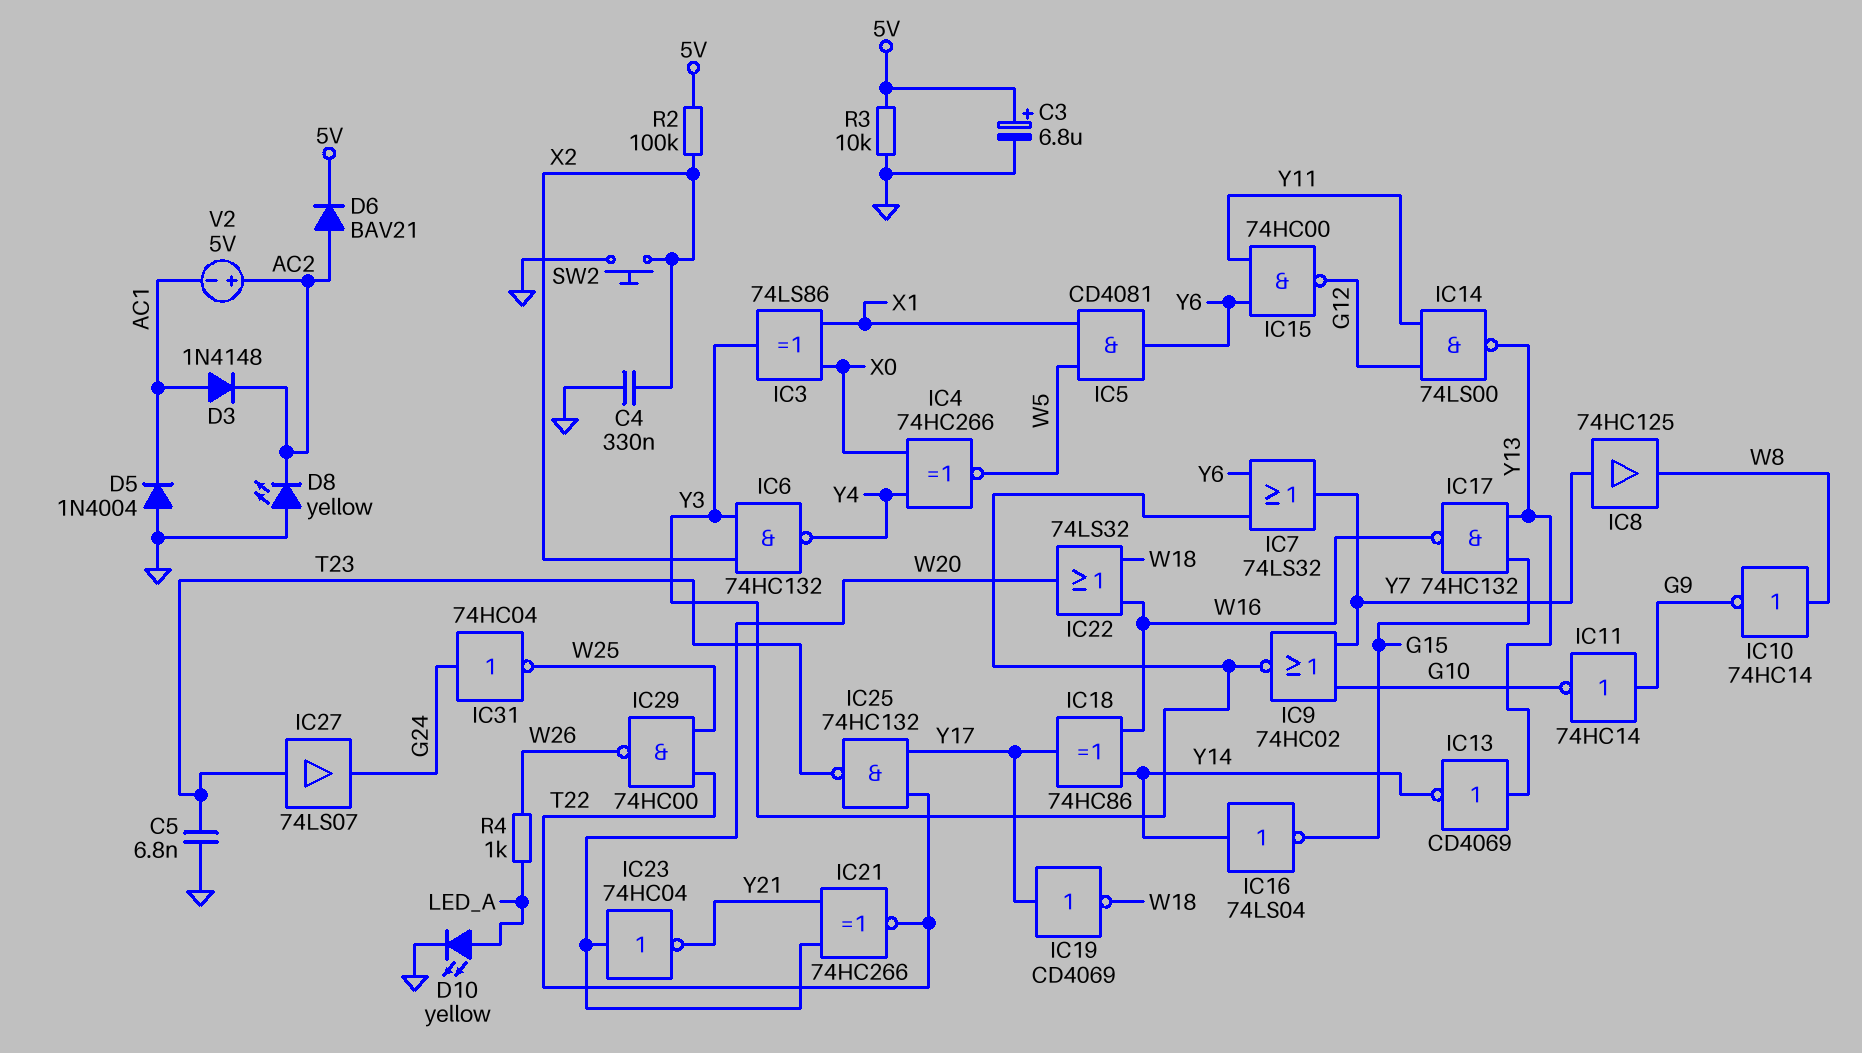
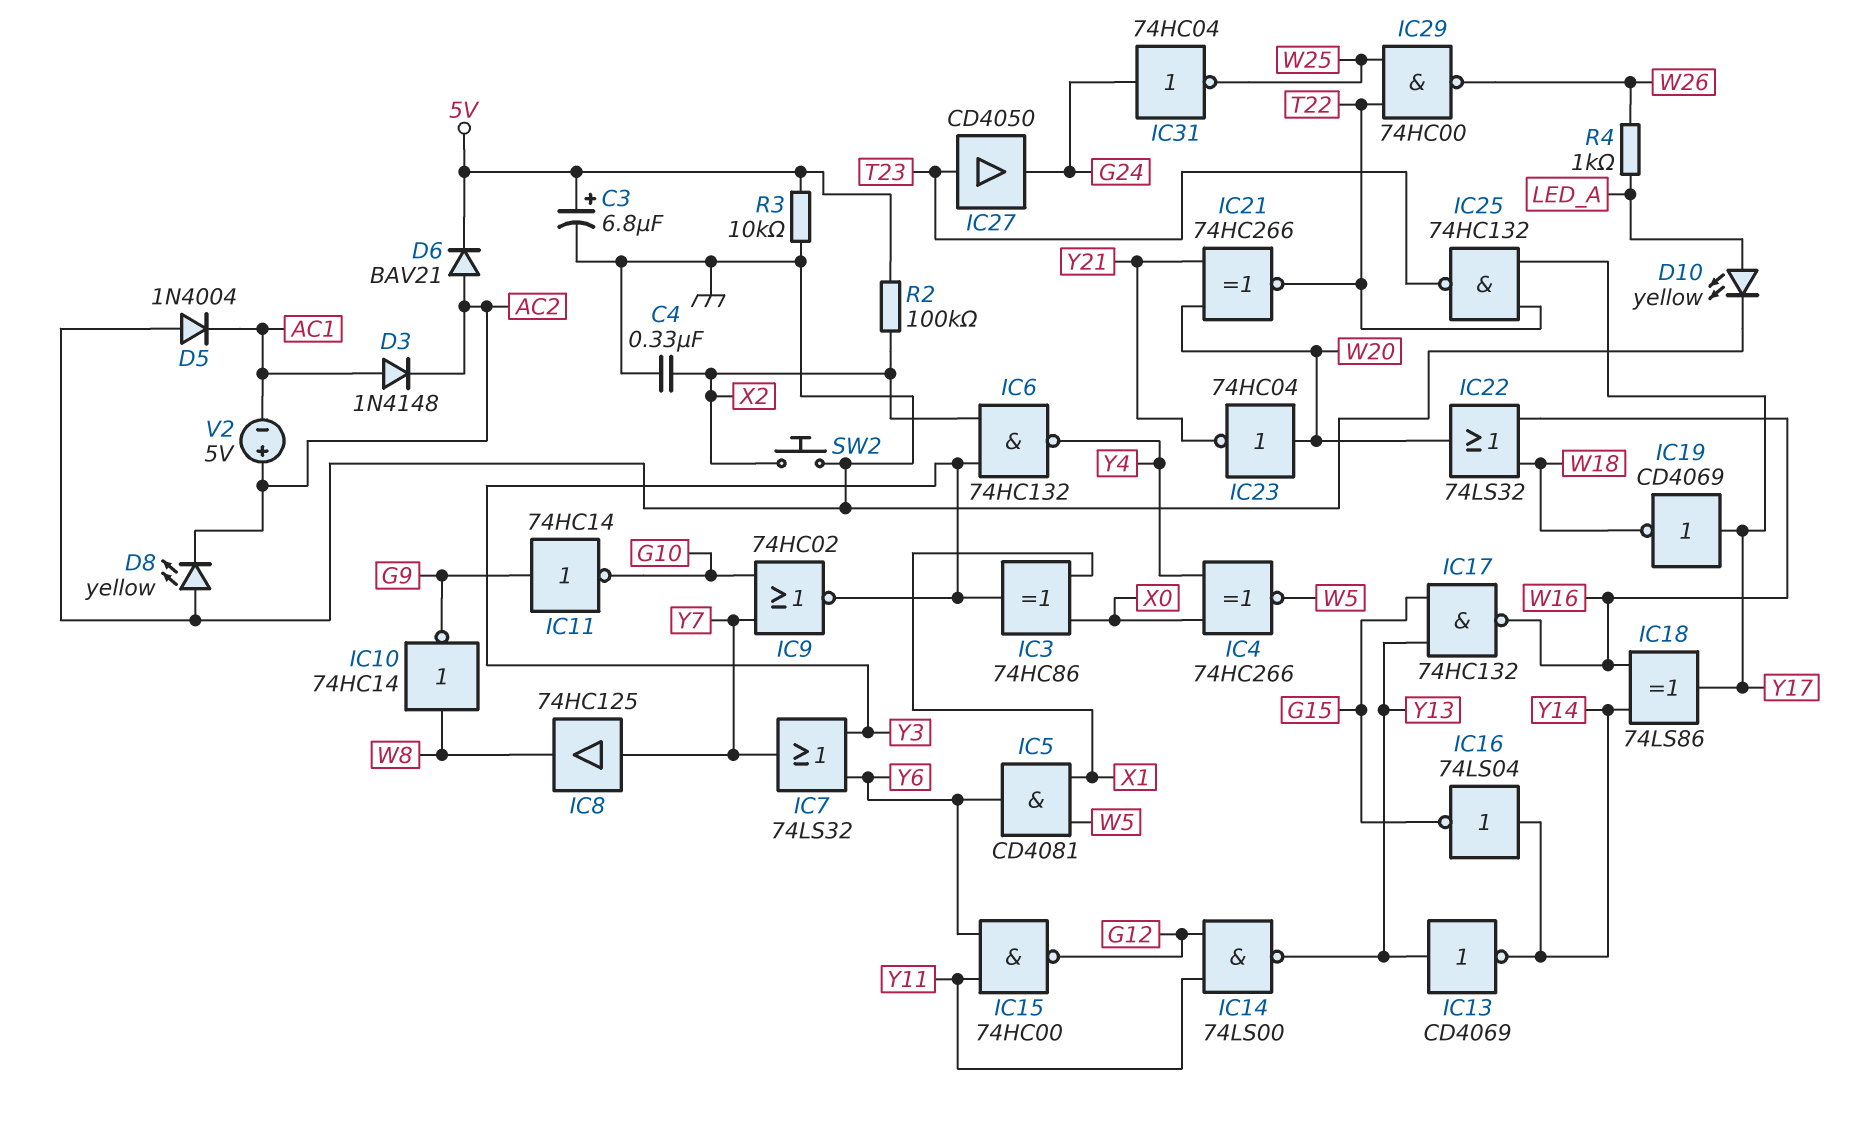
C5: 6.8nF (GND, T23) -> none
IC3: XOR 74LS86 (in X0, in X1, out Y3) -> XOR 74HC86 (in X0, in X1, out Y3)
IC18: XOR 74HC86 (in W16, in Y14, out Y17) -> XOR 74LS86 (in W16, in Y14, out Y17)
IC27: buffer 74LS07 (in T23, out G24) -> buffer CD4050 (in T23, out G24)

